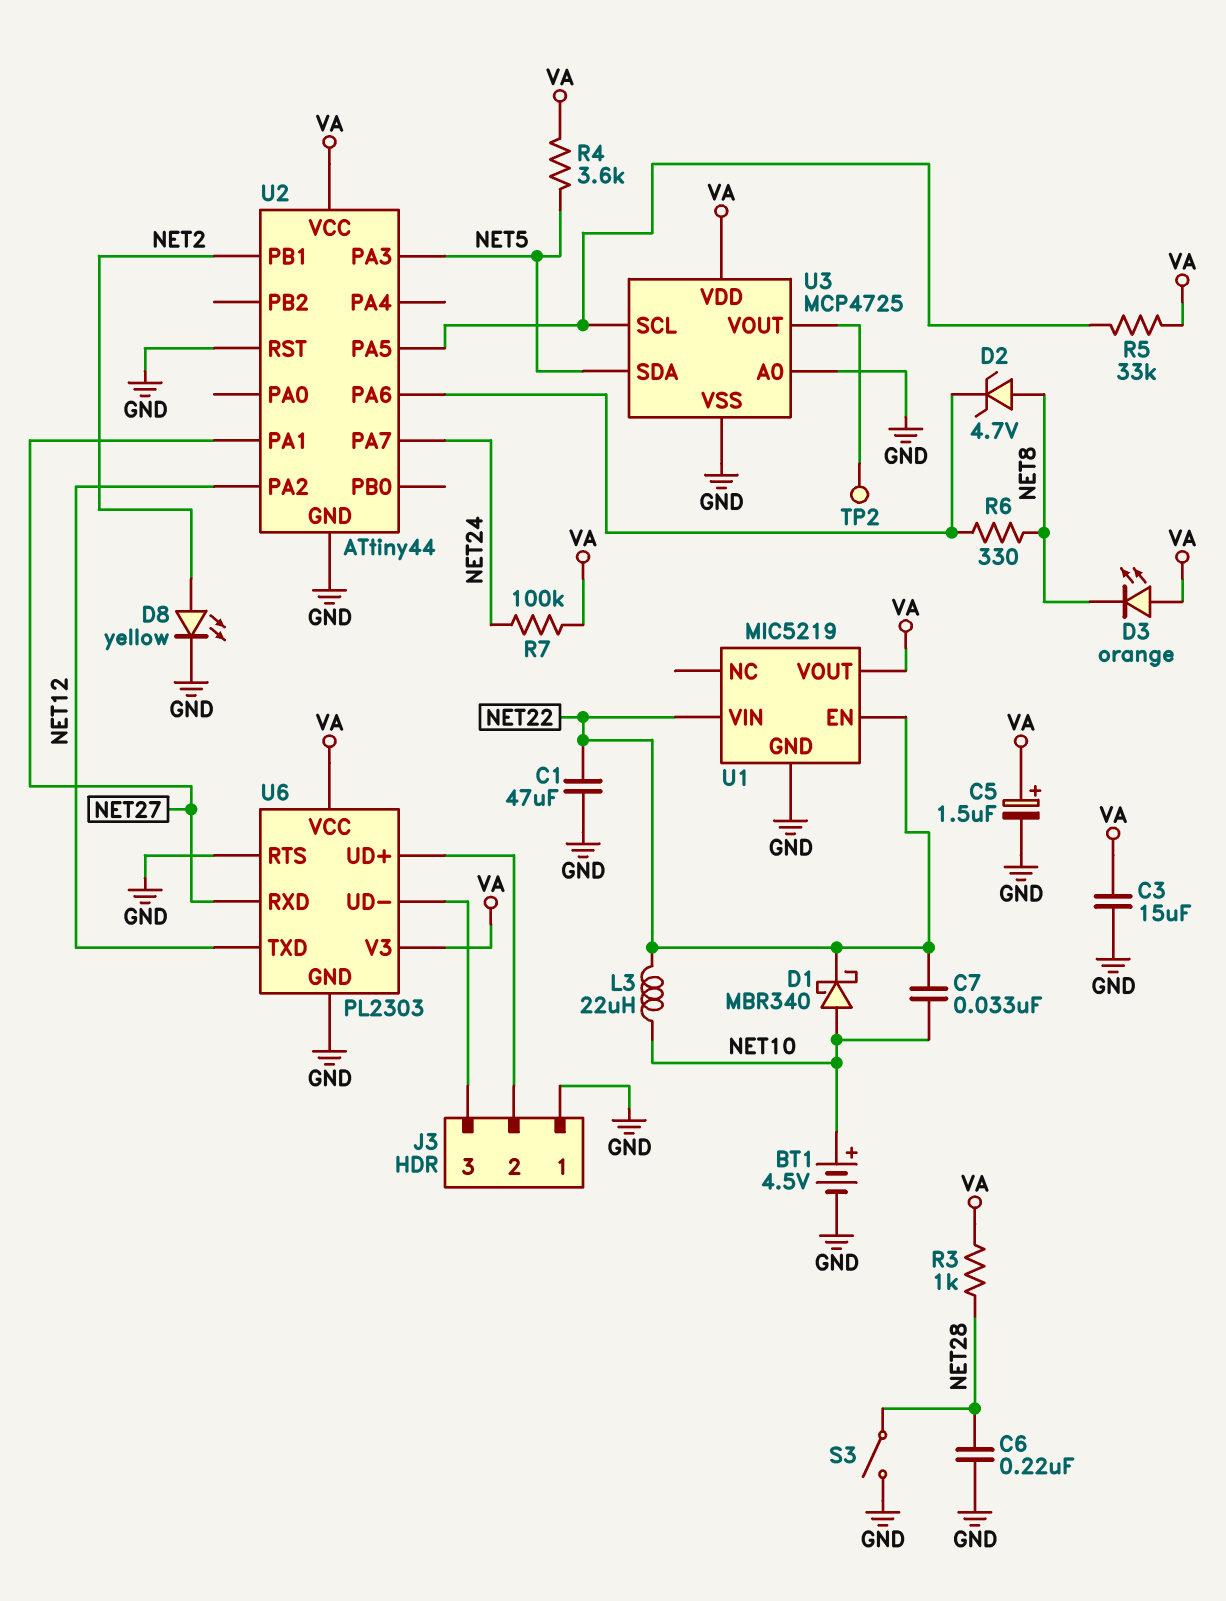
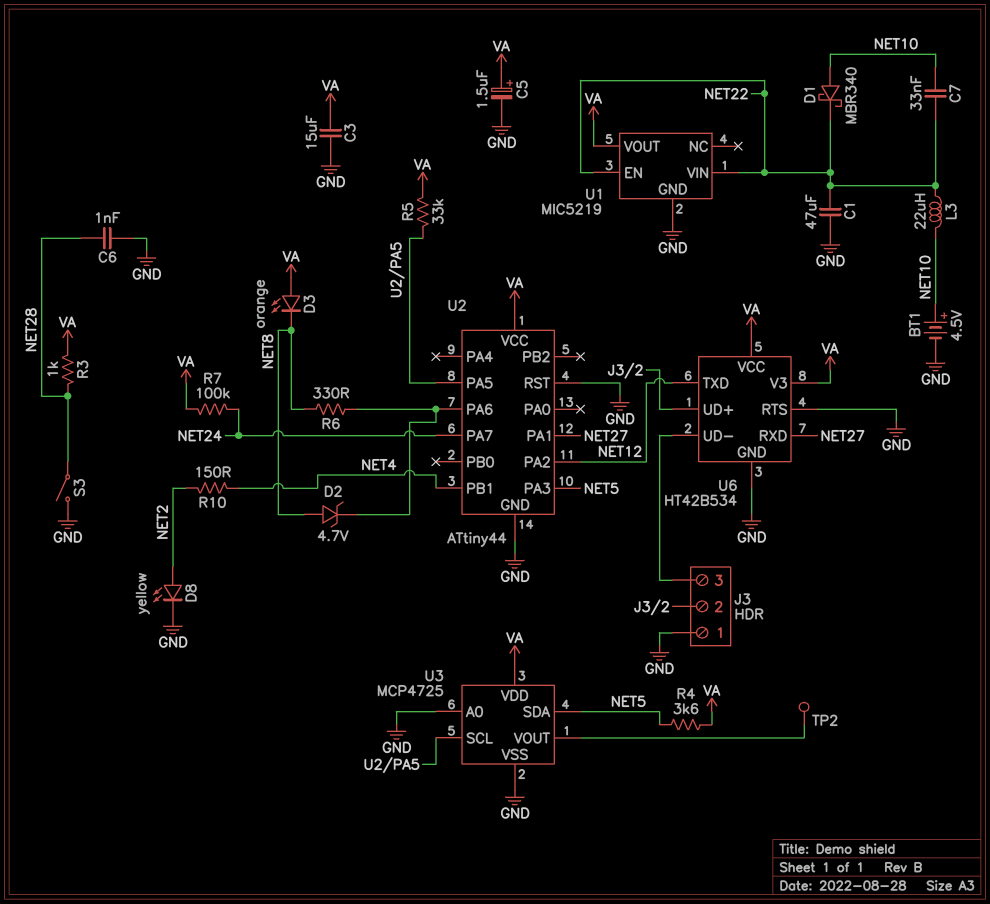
C6: 220nF (GND, NET28) -> 1nF (GND, NET28)
R10: none -> 150 (NET2, NET4)
U2 pin PB1: NET2 -> NET4
U6: PL2303 -> HT42B534

